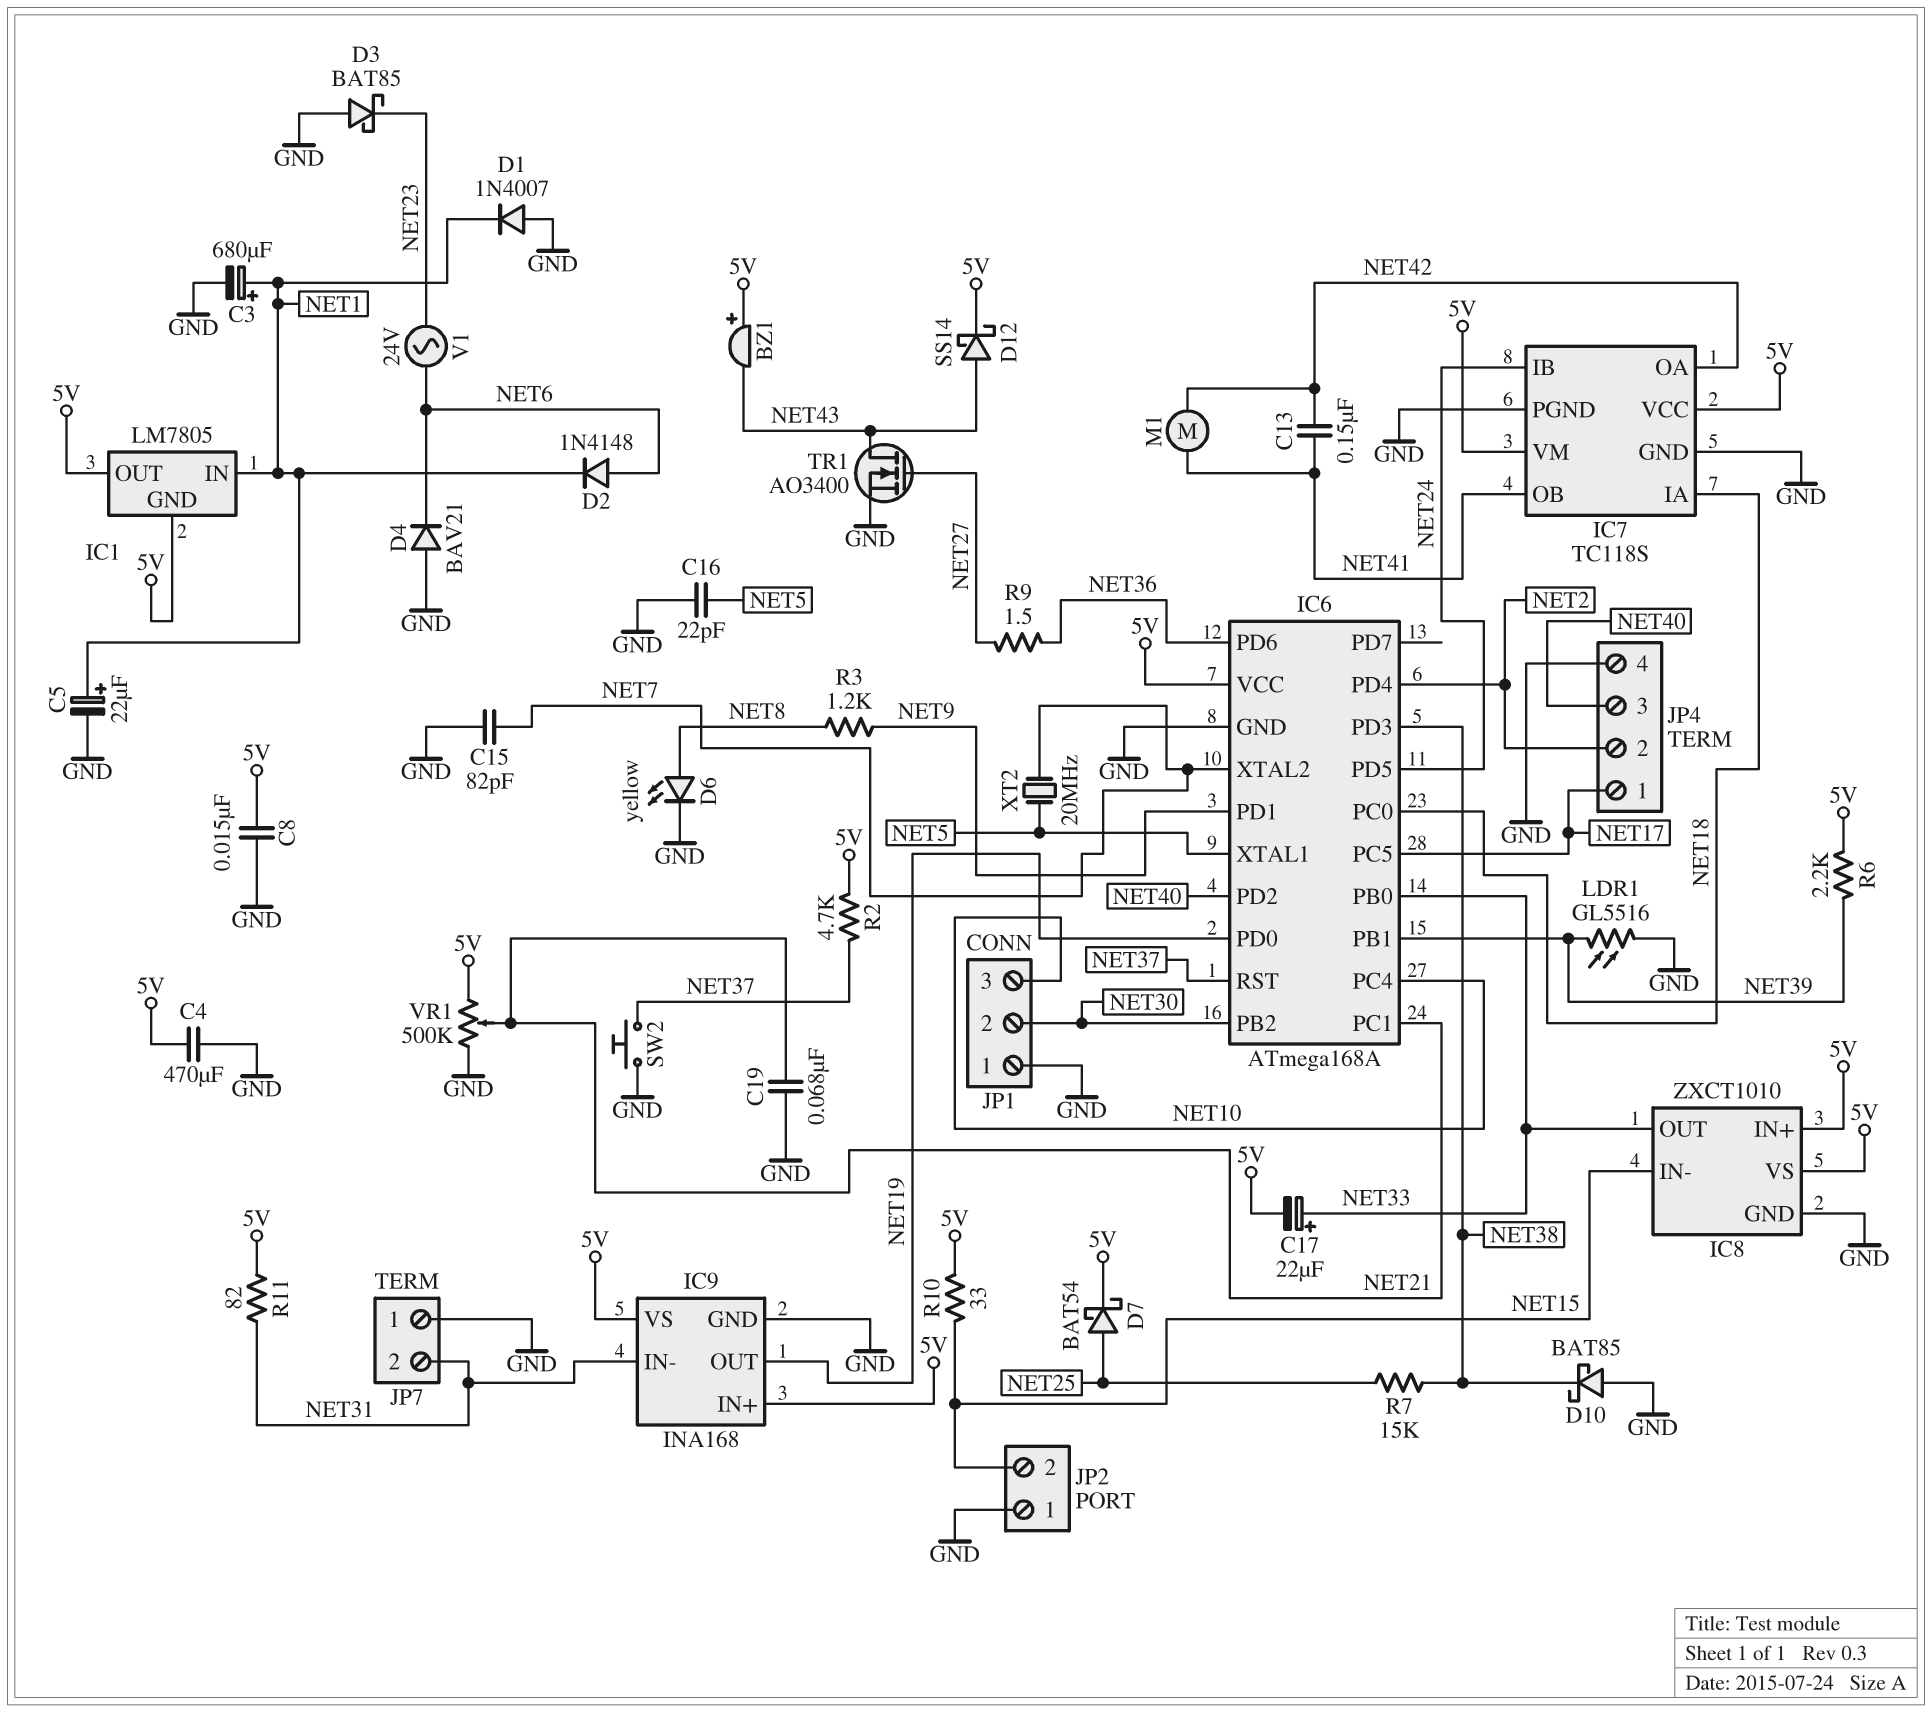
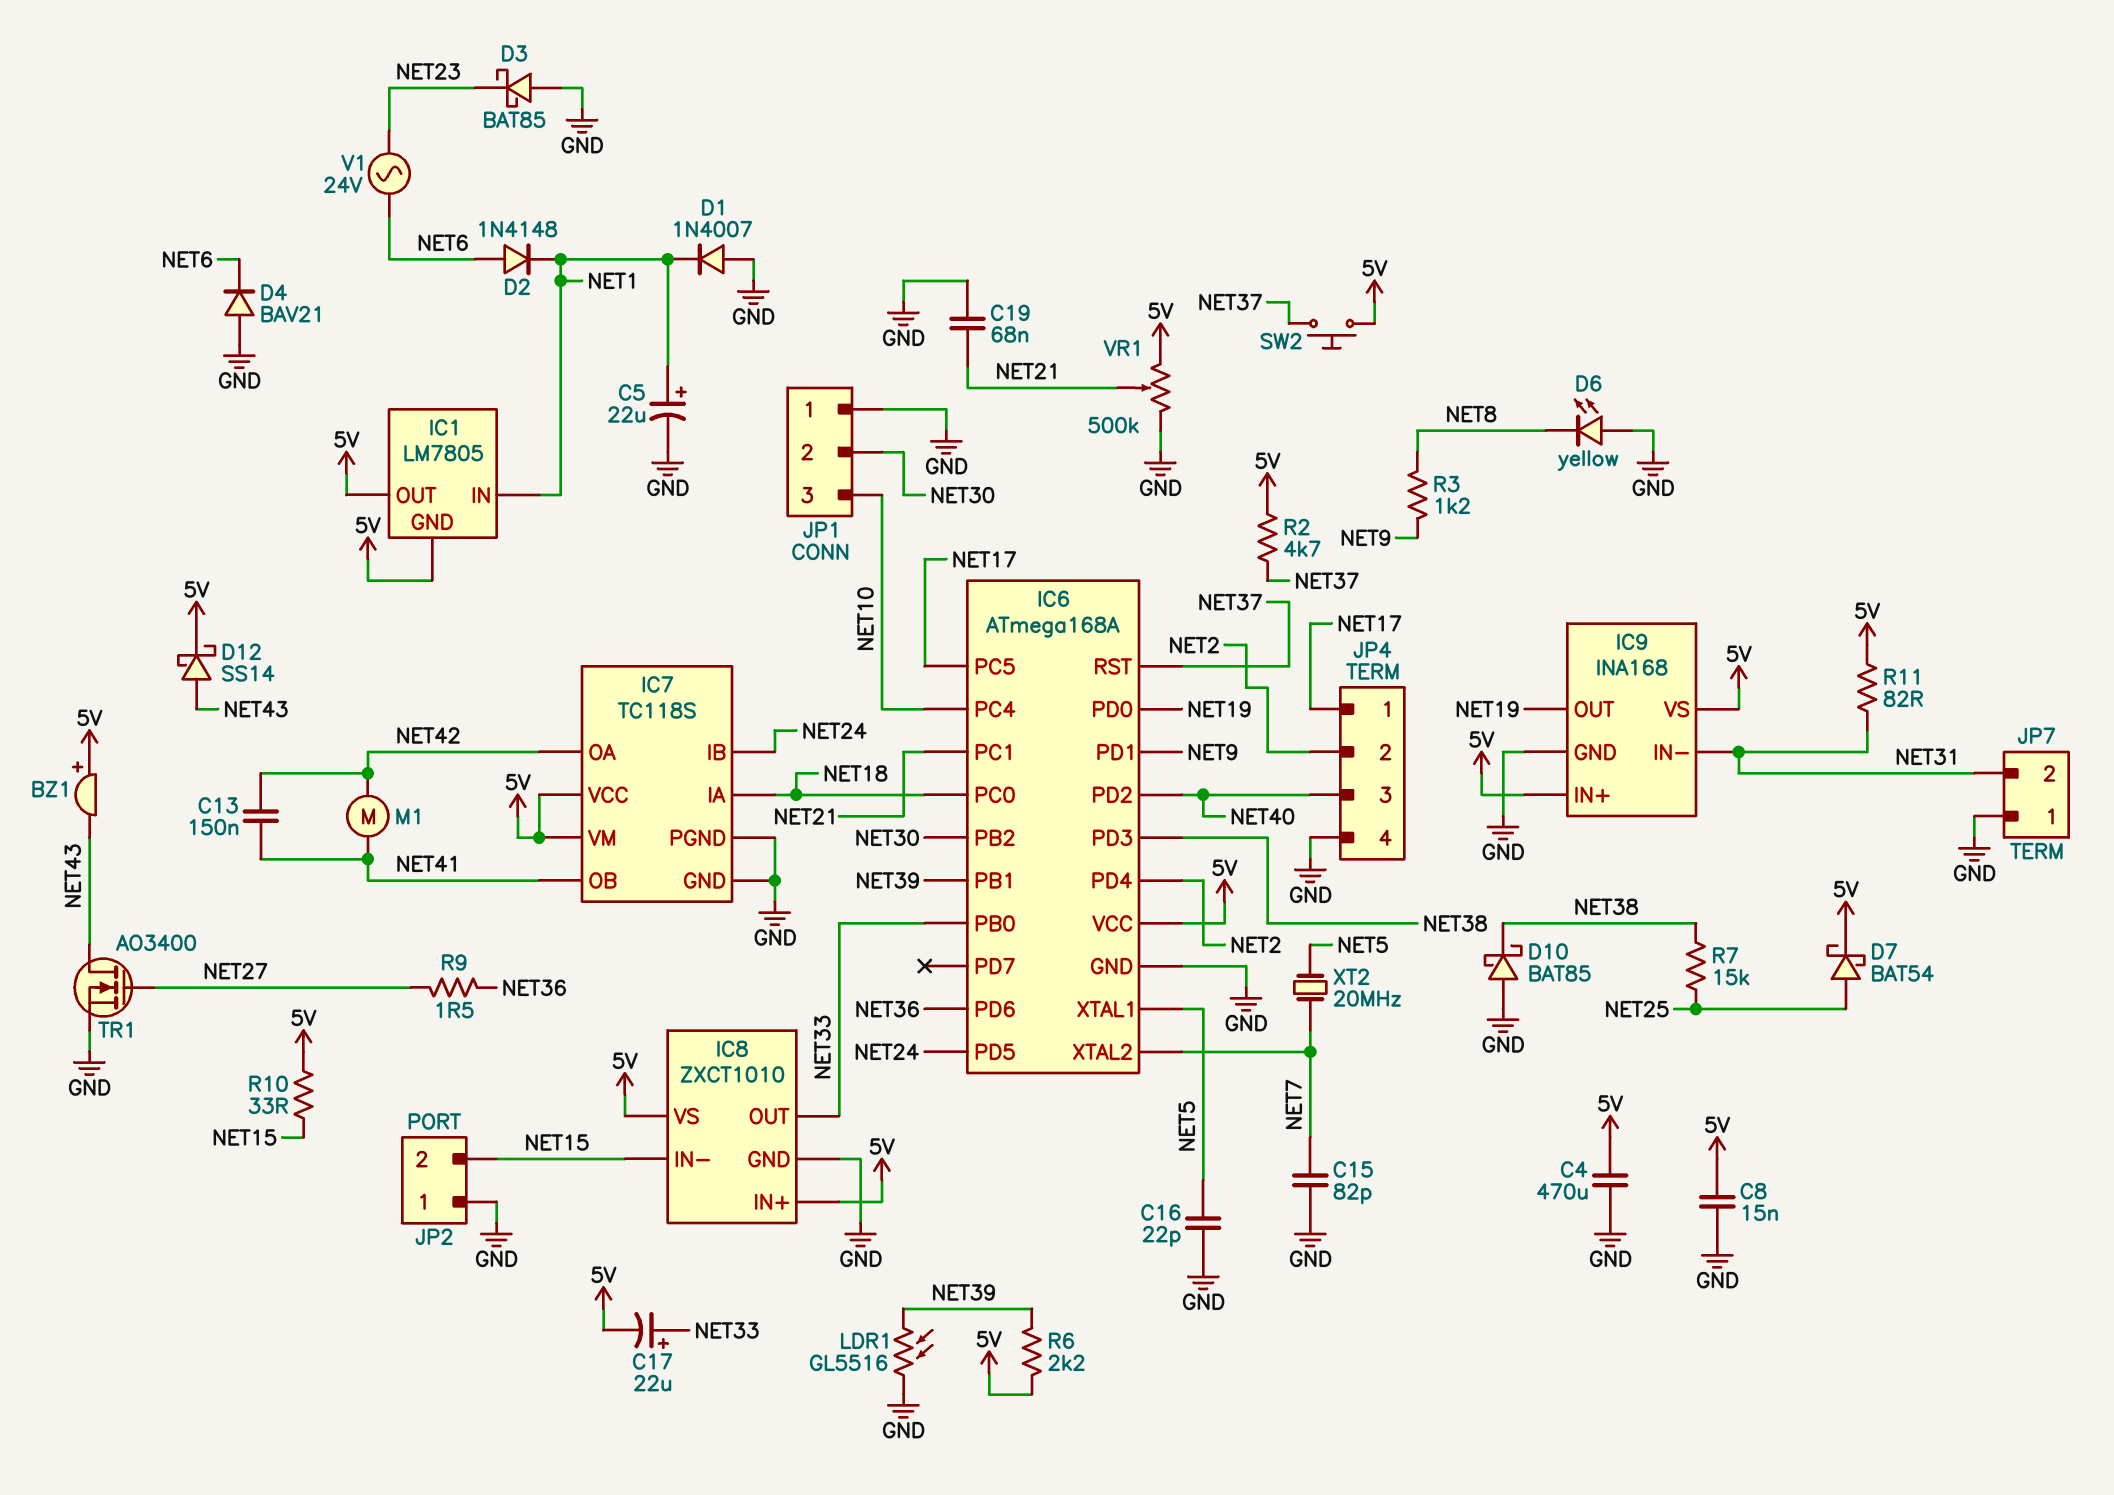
C3: 680uF (plus NET1, minus GND) -> none
D6: LED yellow (A NET8, K GND) -> LED yellow (A GND, K NET8)
SW2: button (GND, NET37) -> button (5V, NET37)

